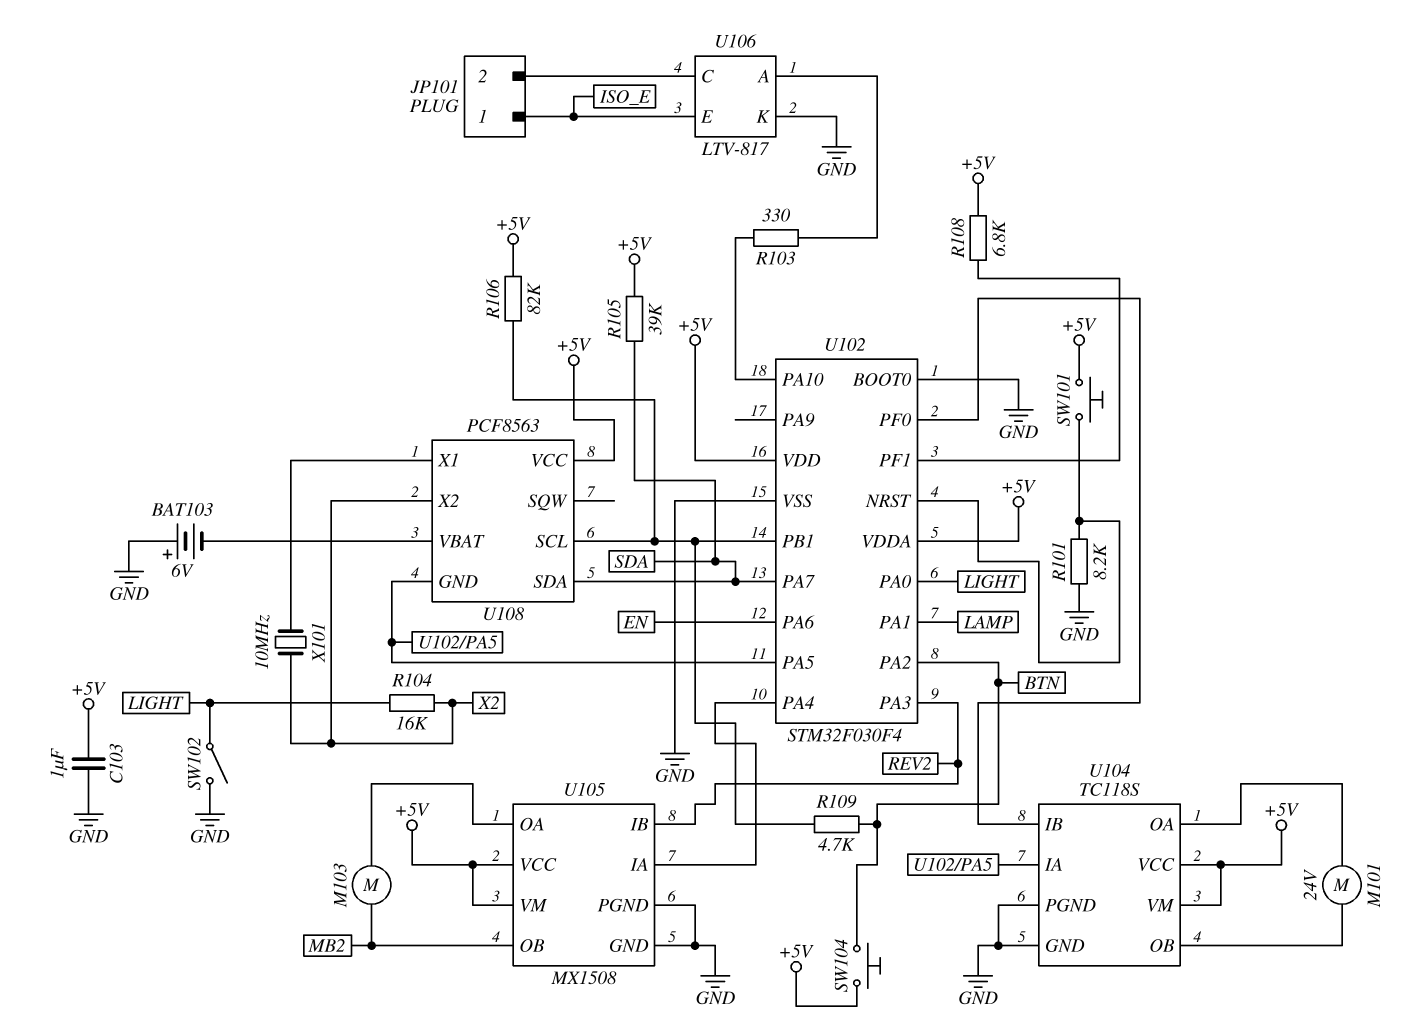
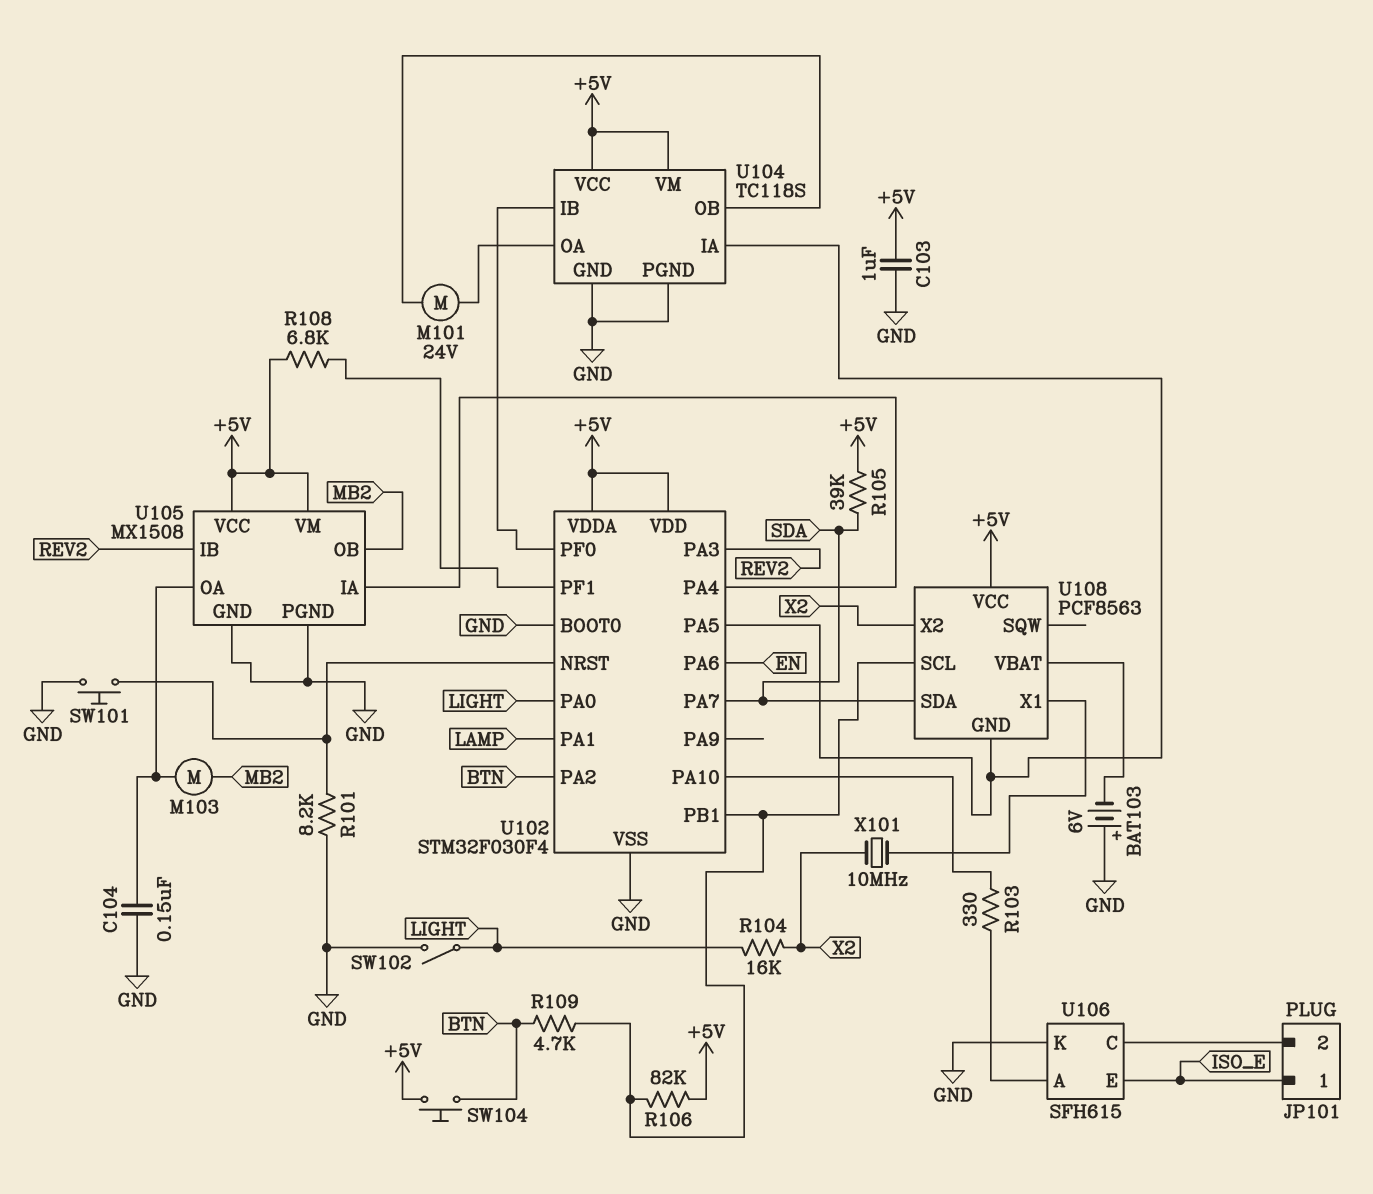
C104: none -> 150nF (GND, U105/OA)
SW101: button (+5V, U102/NRST) -> button (GND, U102/NRST)
U106: LTV-817 -> SFH615

